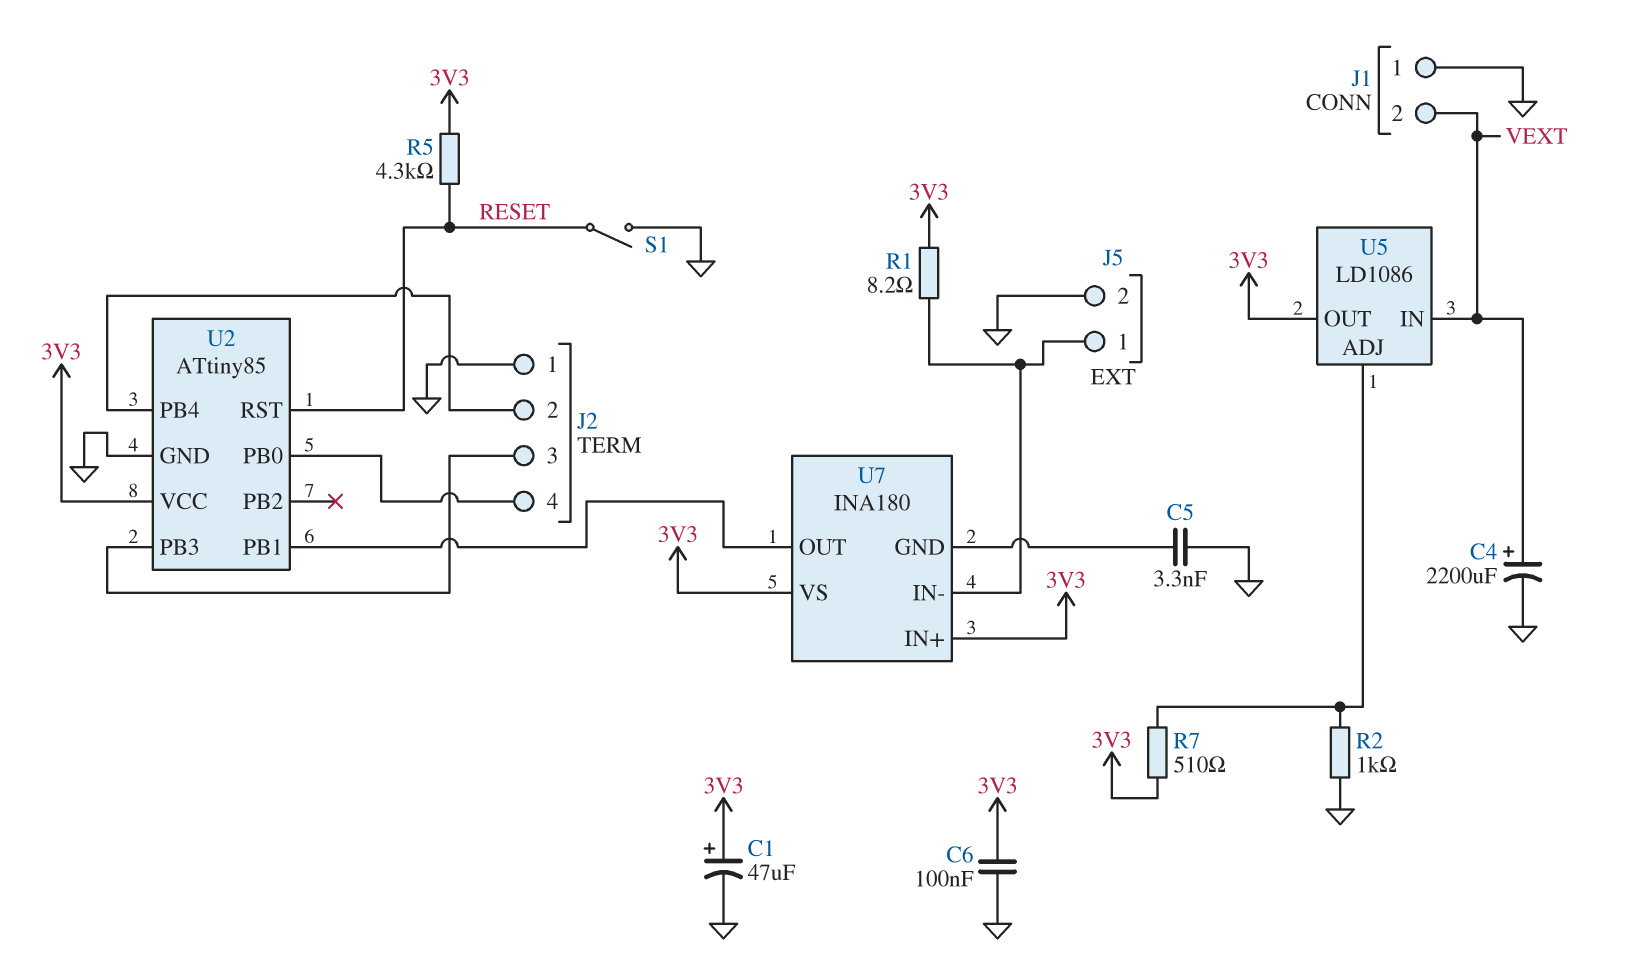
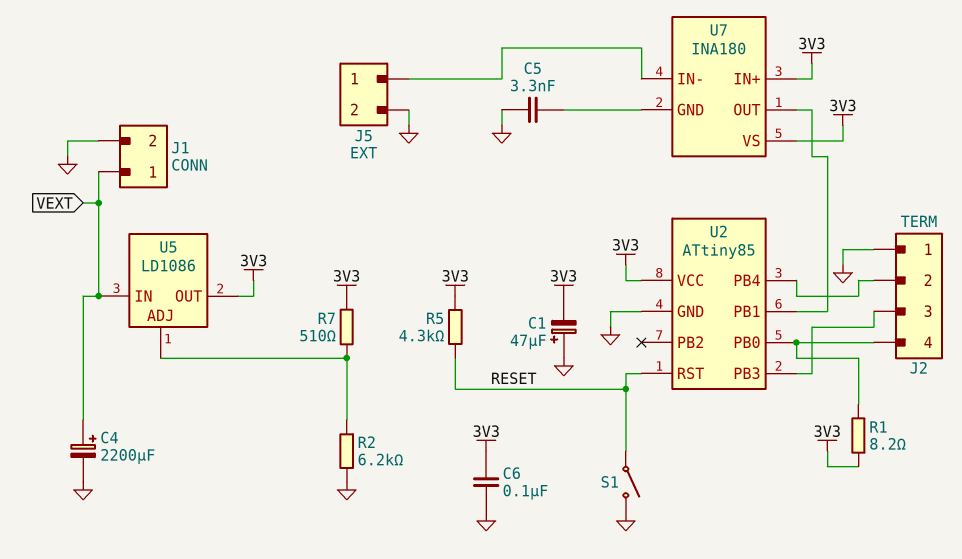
C1: 47uF (plus 3V3, minus GND) -> 47uF (plus GND, minus 3V3)
J1 pin 1: GND -> VEXT
J1 pin 2: VEXT -> GND
R1: 8.2 (3V3, J5/1) -> 8.2 (3V3, J2/4)
R2: 1k (GND, U5/ADJ) -> 6.2k (GND, U5/ADJ)

